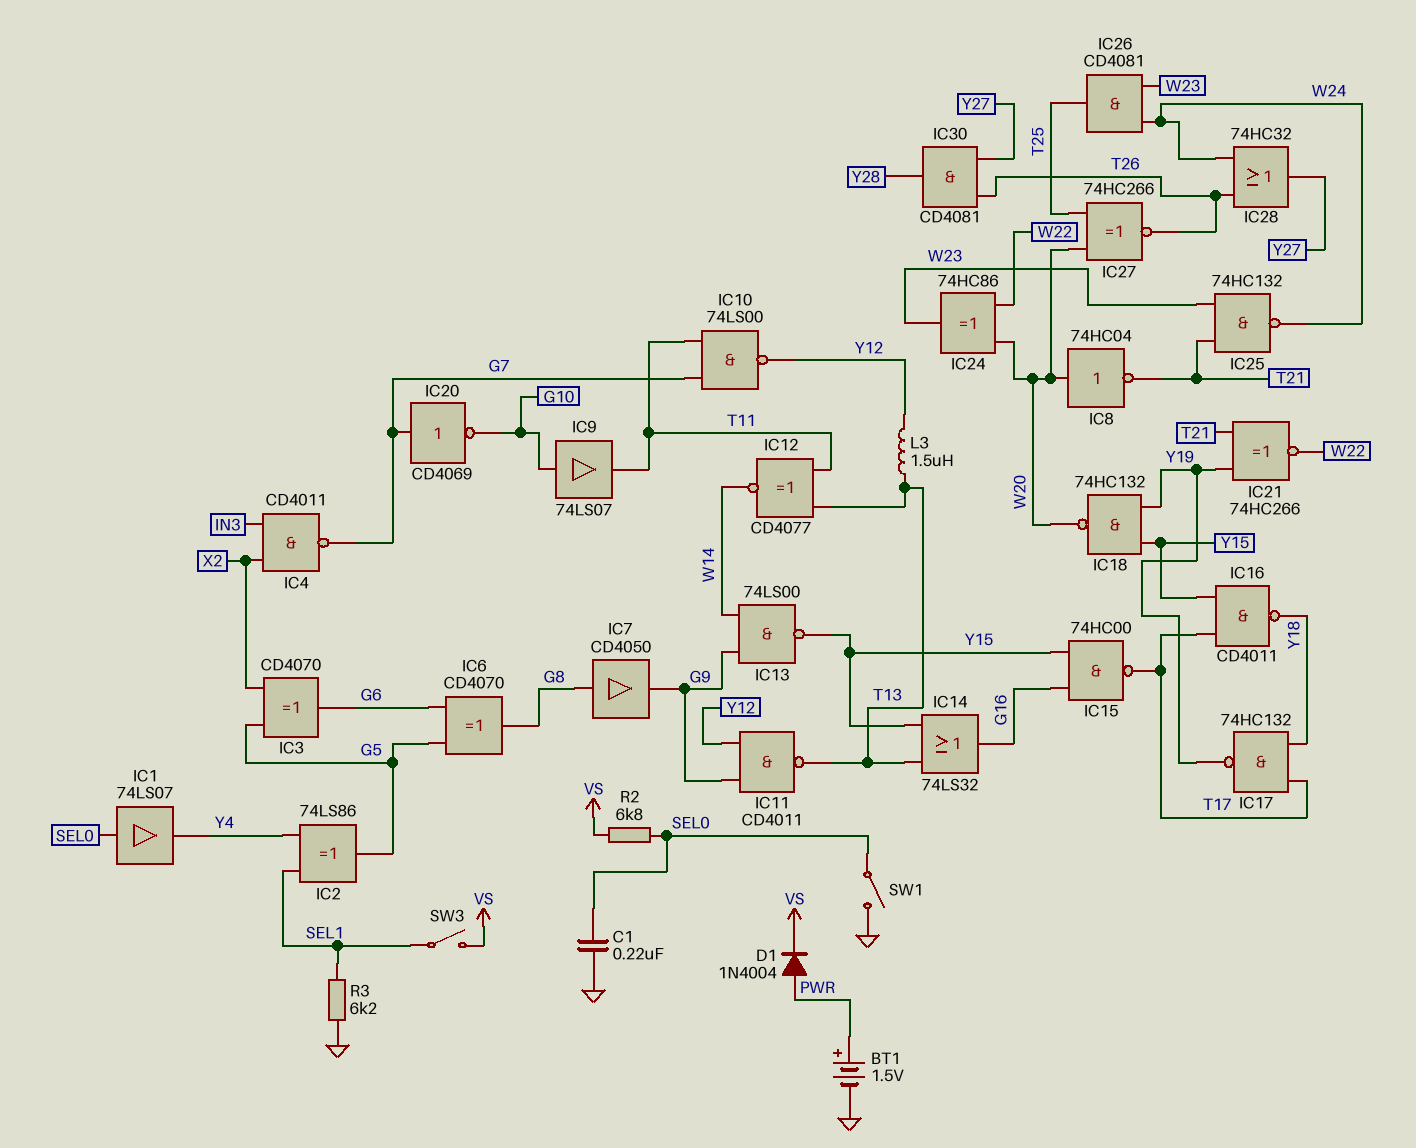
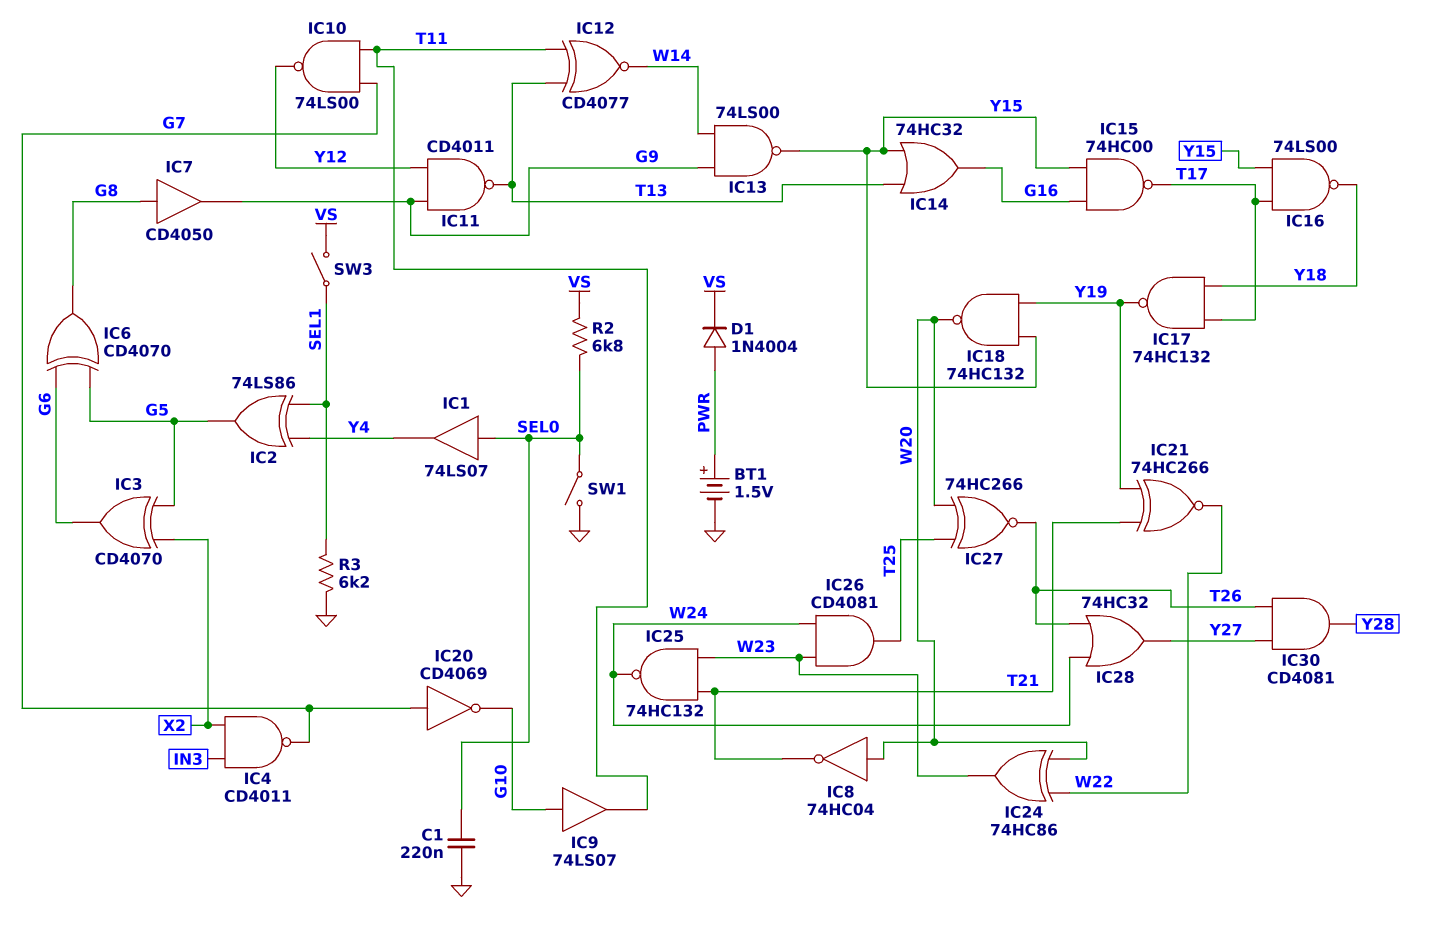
IC14: OR 74LS32 (in T13, in Y15, out G16) -> OR 74HC32 (in T13, in Y15, out G16)
IC16: NAND CD4011 (in T17, in Y15, out Y18) -> NAND 74LS00 (in T17, in Y15, out Y18)
L3: 1.5uH (T13, Y12) -> none

